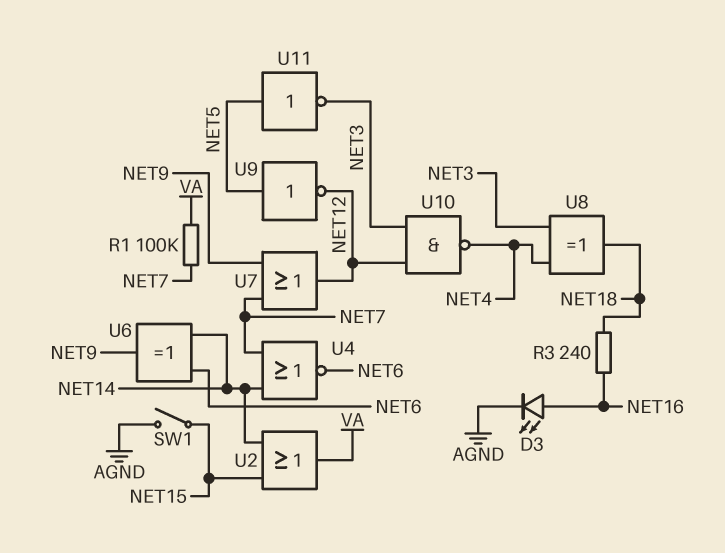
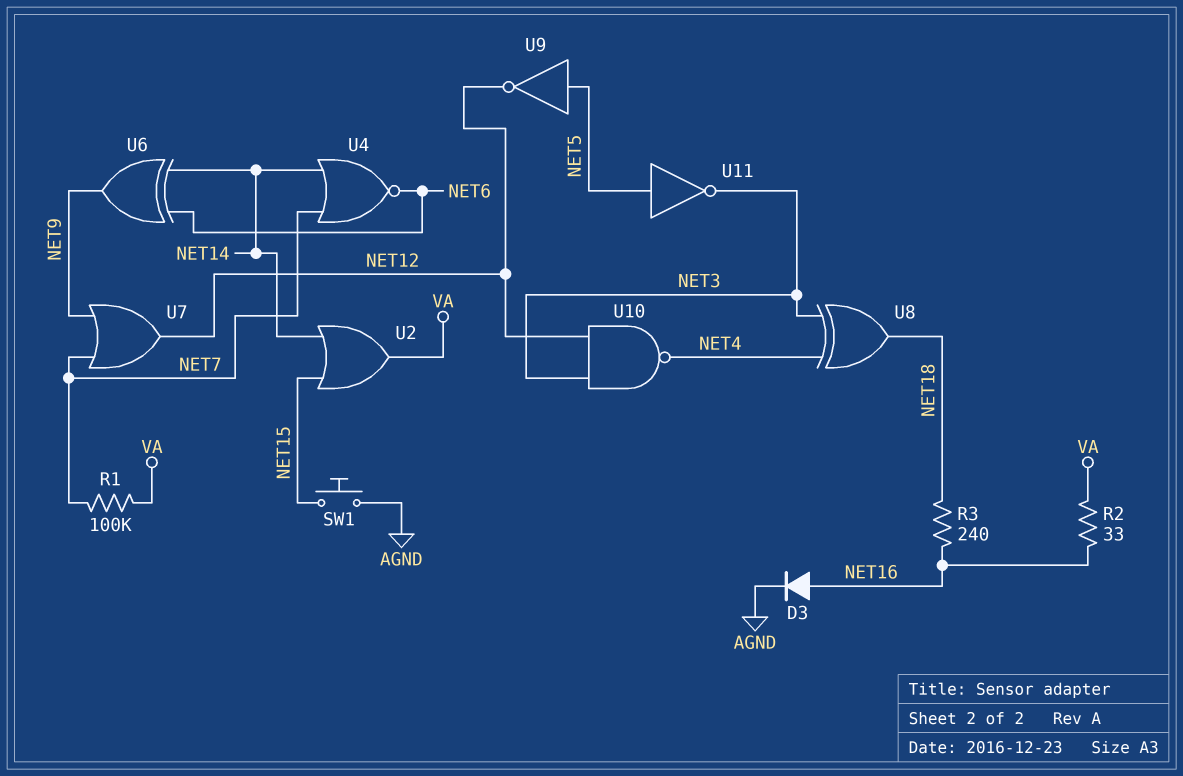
D3: LED (A NET16, K AGND) -> diode (A NET16, K AGND)
R2: none -> 33 (NET16, VA)
SW1: switch (AGND, NET15) -> button (AGND, NET15)

